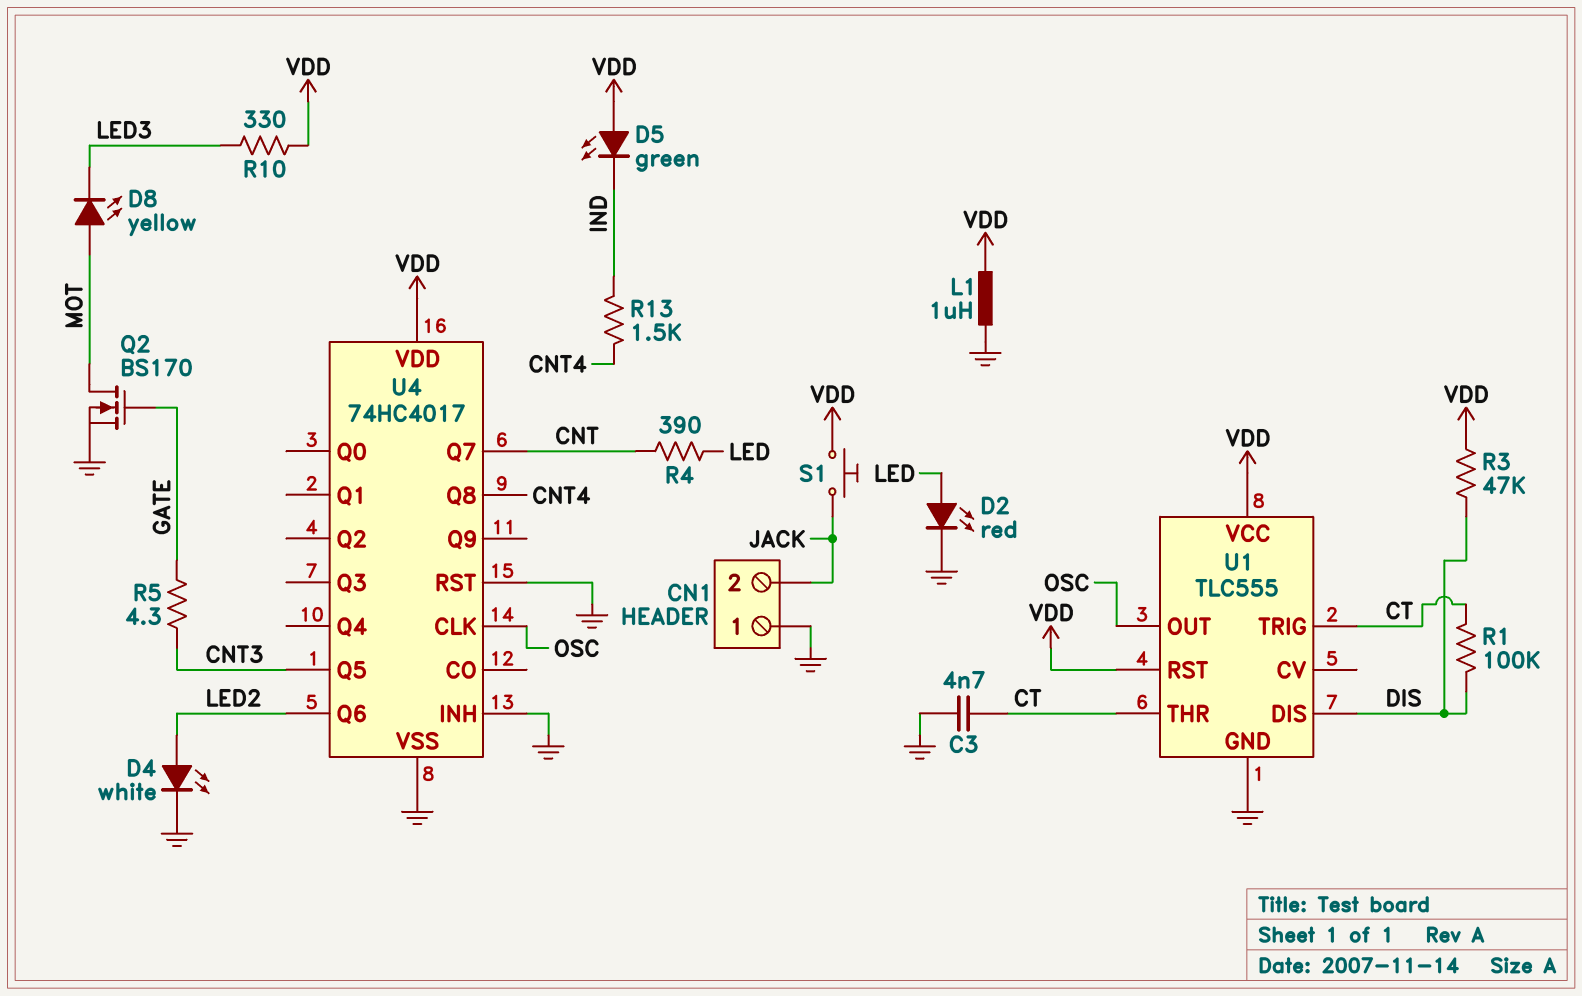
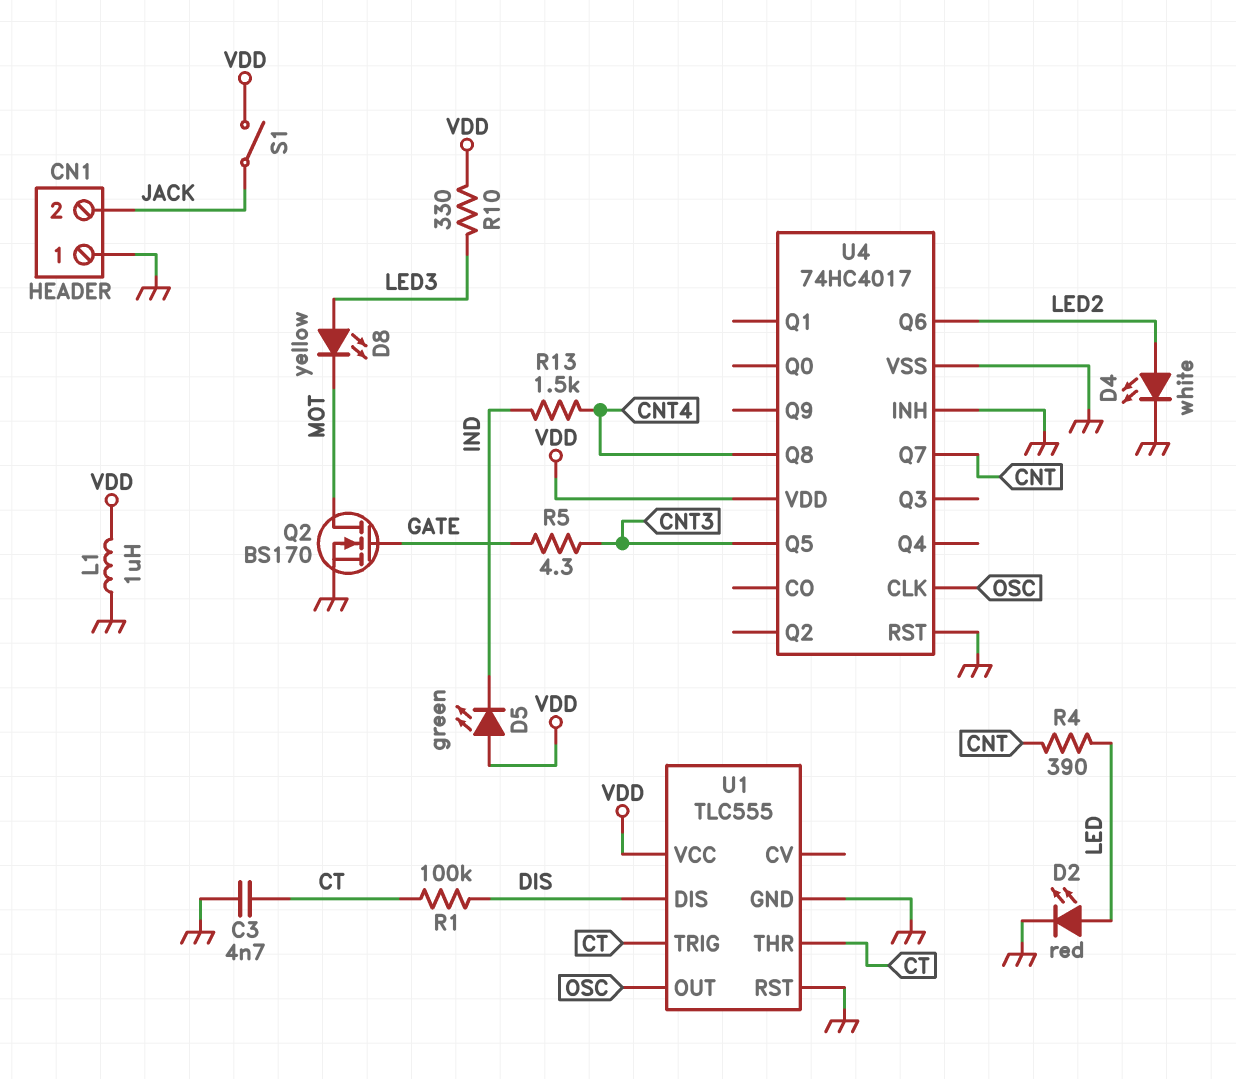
D8: LED yellow (A MOT, K LED3) -> LED yellow (A LED3, K MOT)
R3: 47k (DIS, VDD) -> none
S1: button (JACK, VDD) -> switch (JACK, VDD)
U1 pin RST: VDD -> GND

